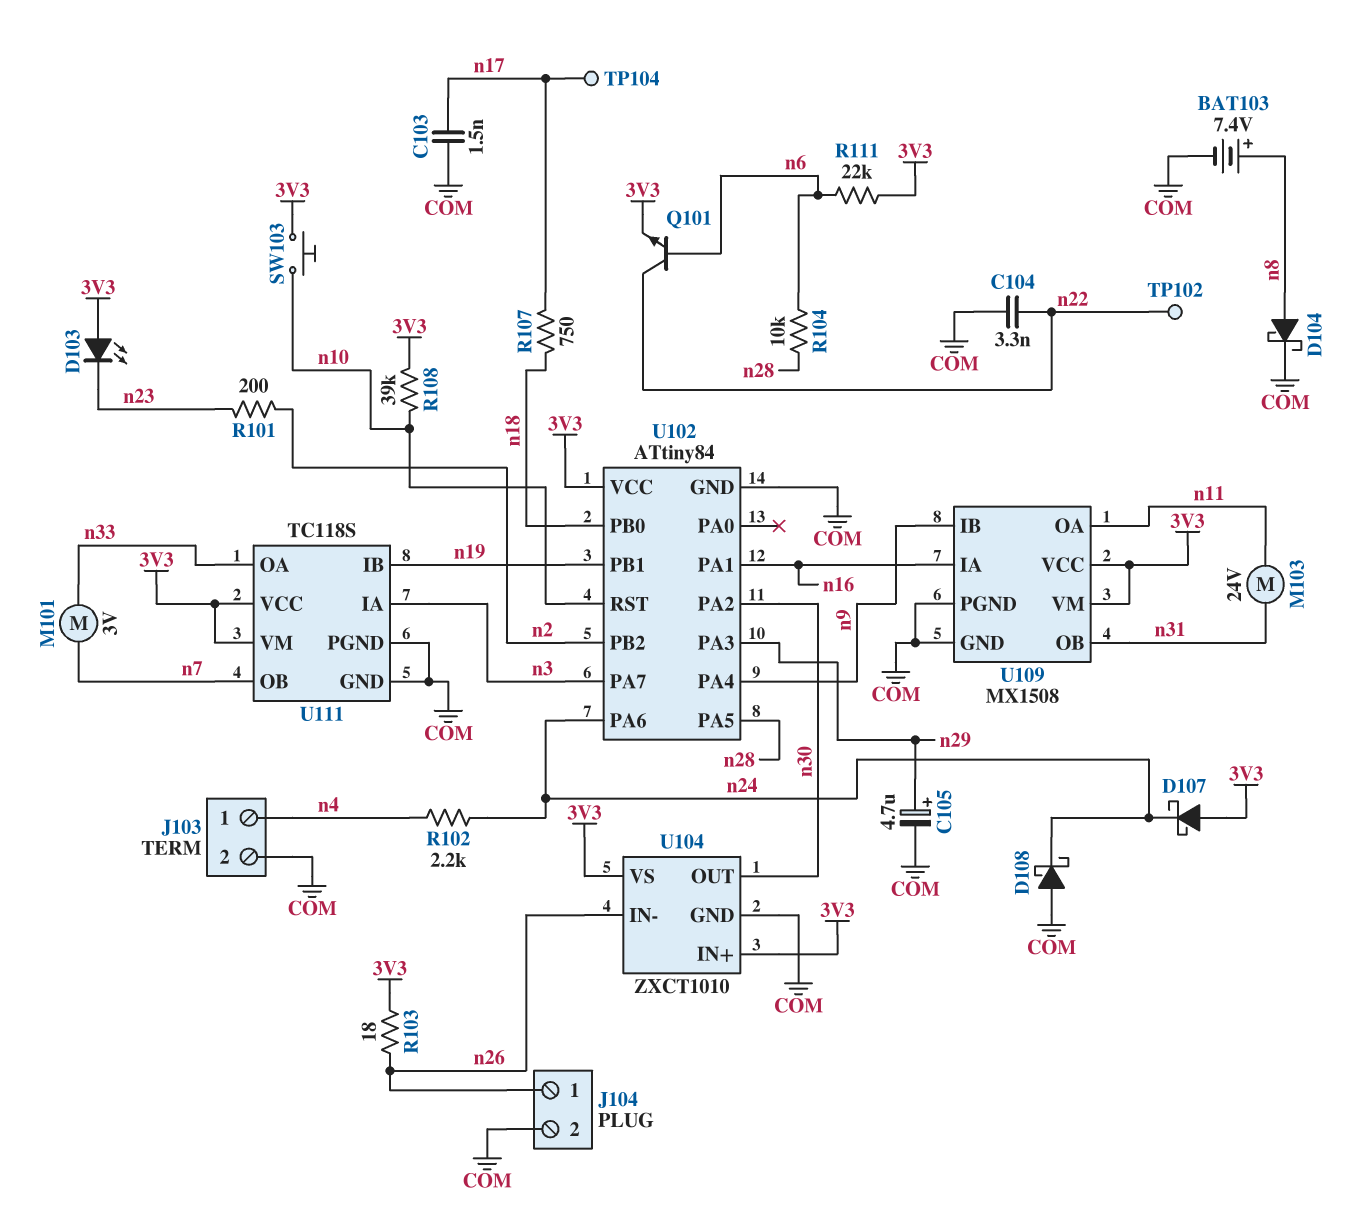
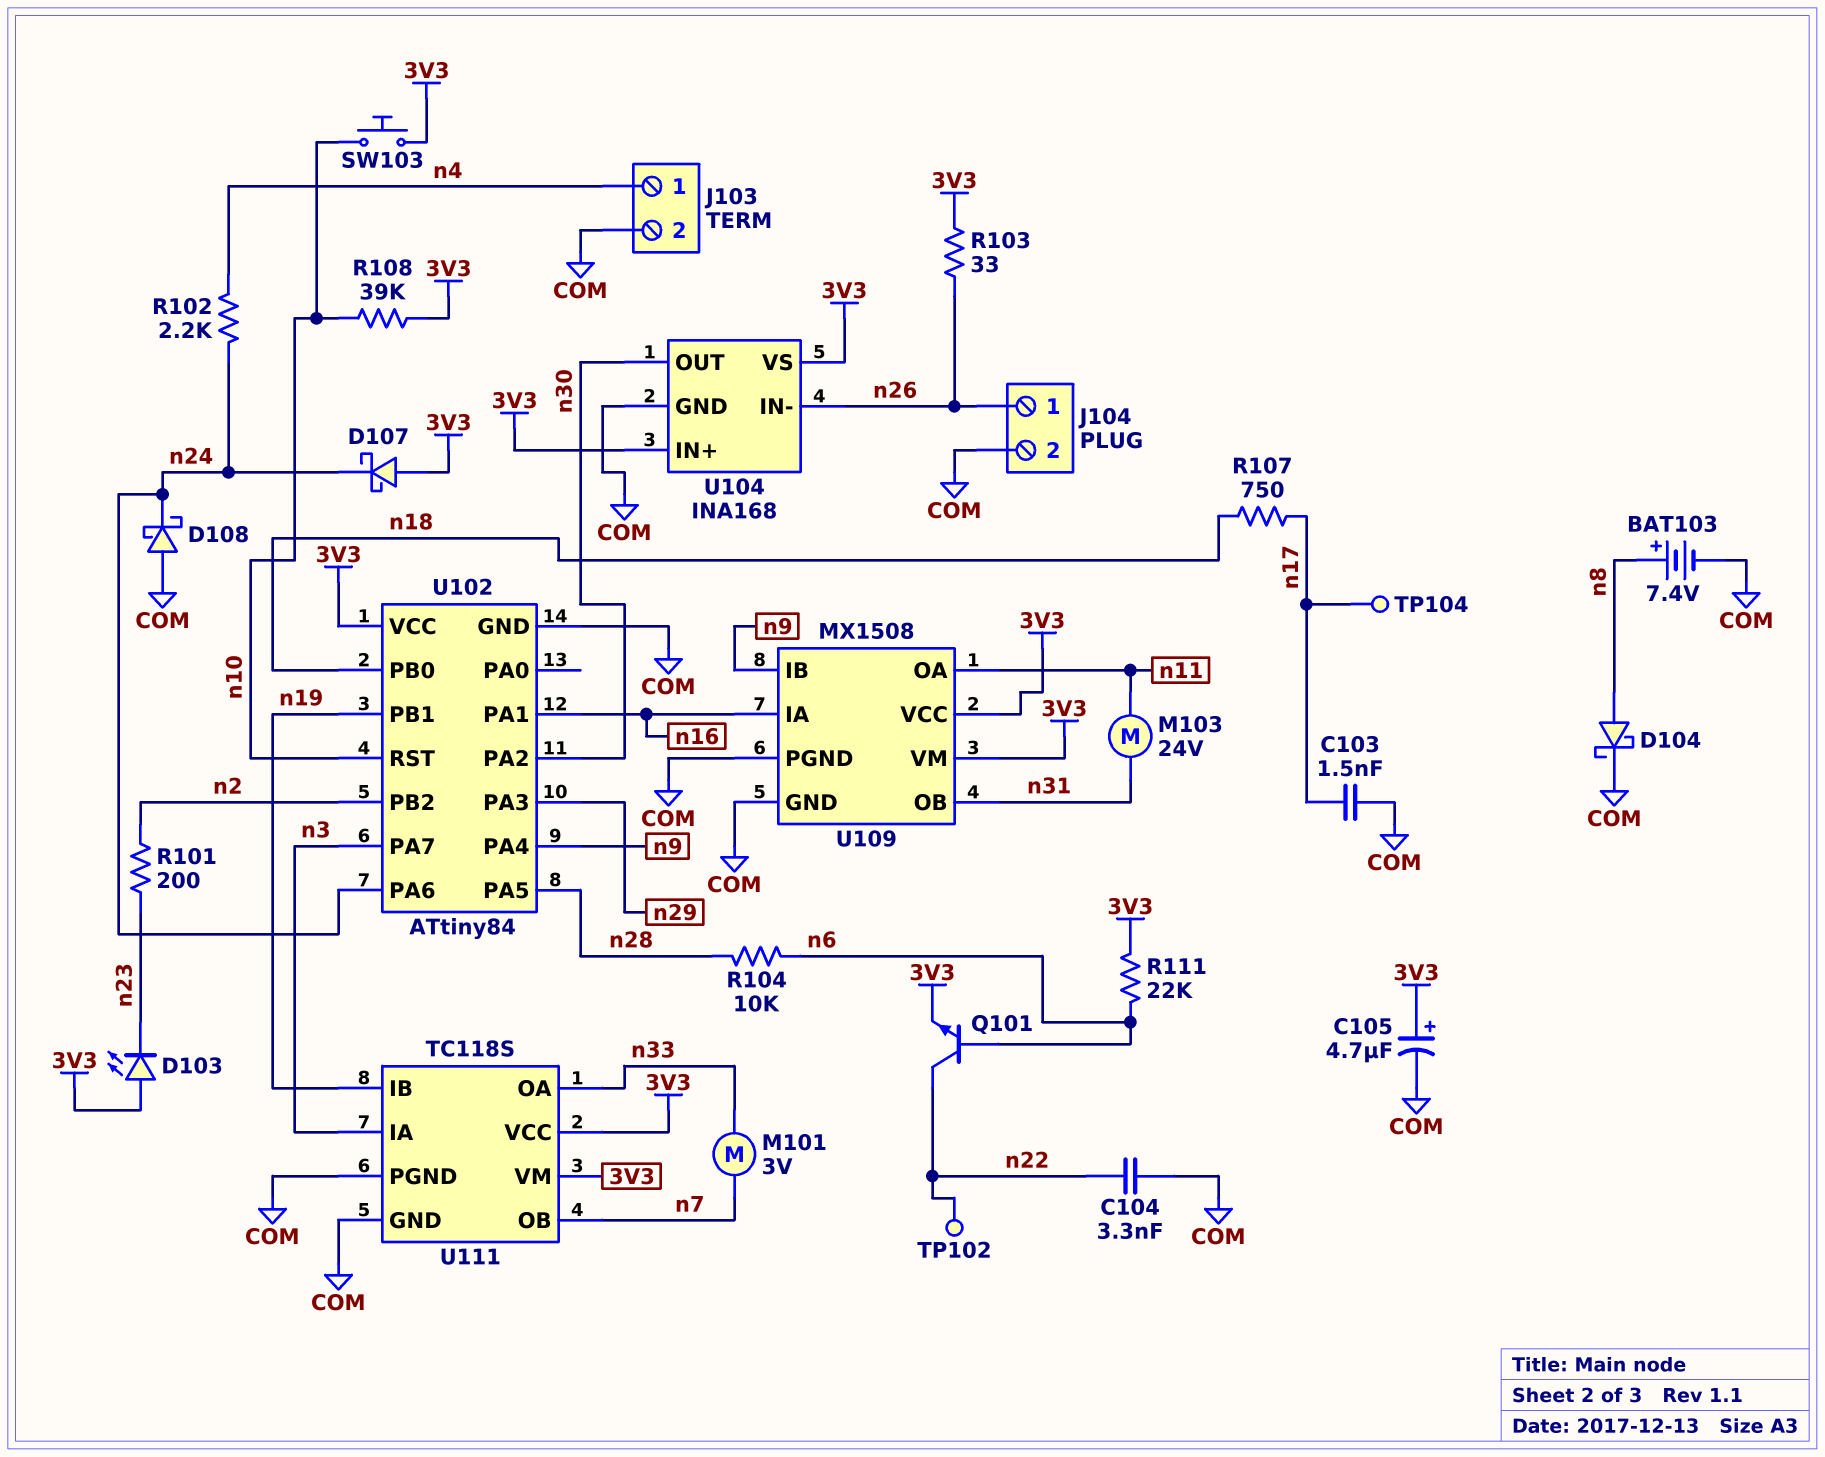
C105: 4.7uF (plus n29, minus COM) -> 4.7uF (plus 3V3, minus COM)
R103: 18 (3V3, n26) -> 33 (3V3, n26)
U104: ZXCT1010 -> INA168

